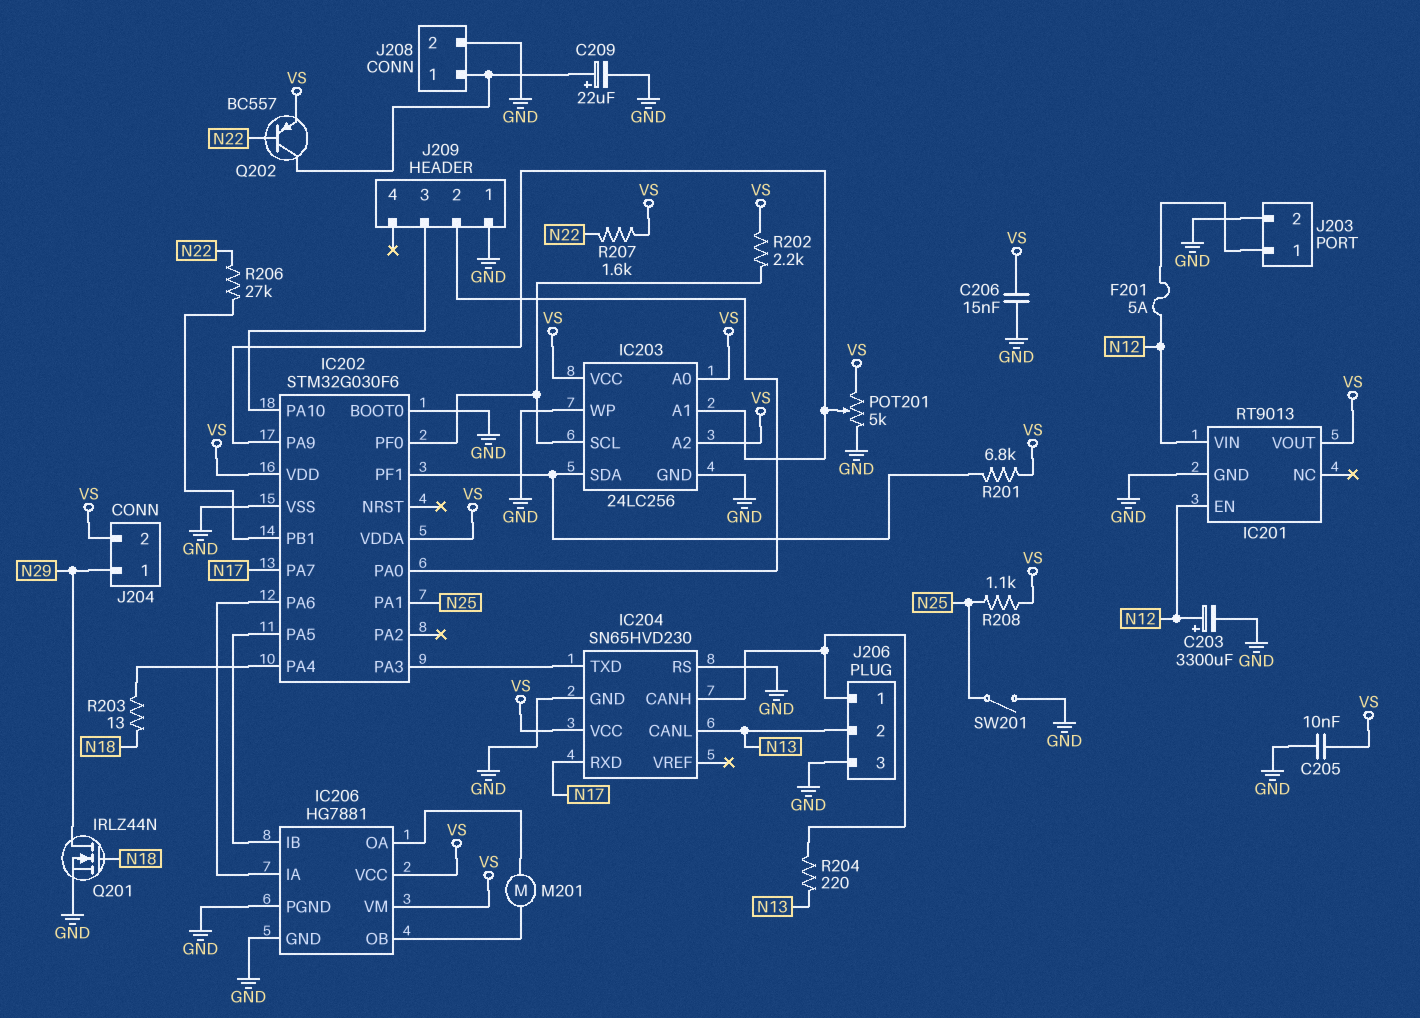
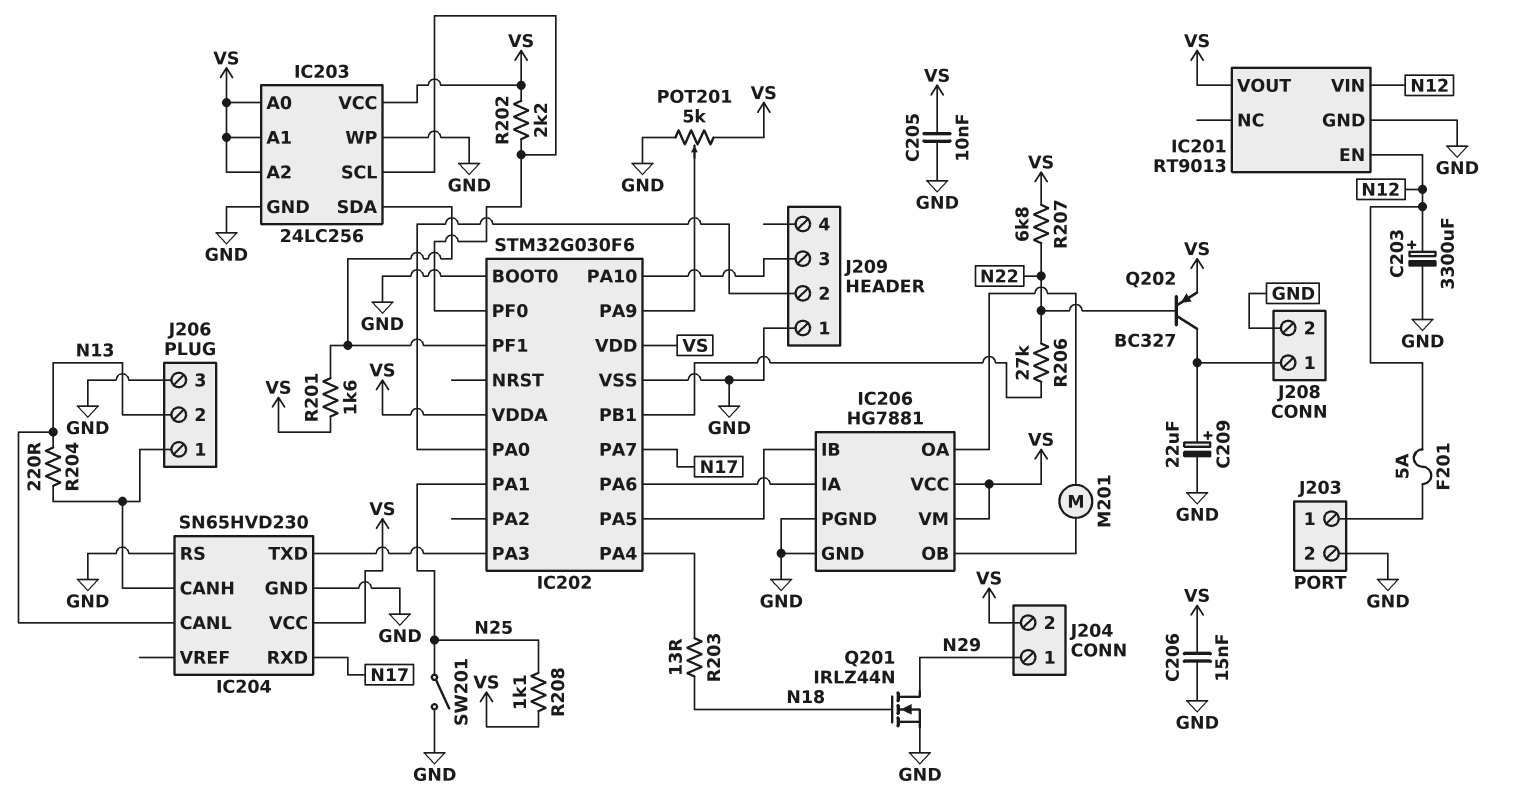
IC203 pin A1: IC202/PA9 -> VS
Q202: PNP BC557 (B N22, C J208/1, E VS) -> PNP BC327 (B N22, C J208/1, E VS)
R201: 6.8k (IC202/PF1, VS) -> 1.6k (IC202/PF1, VS)
R207: 1.6k (N22, VS) -> 6.8k (N22, VS)

